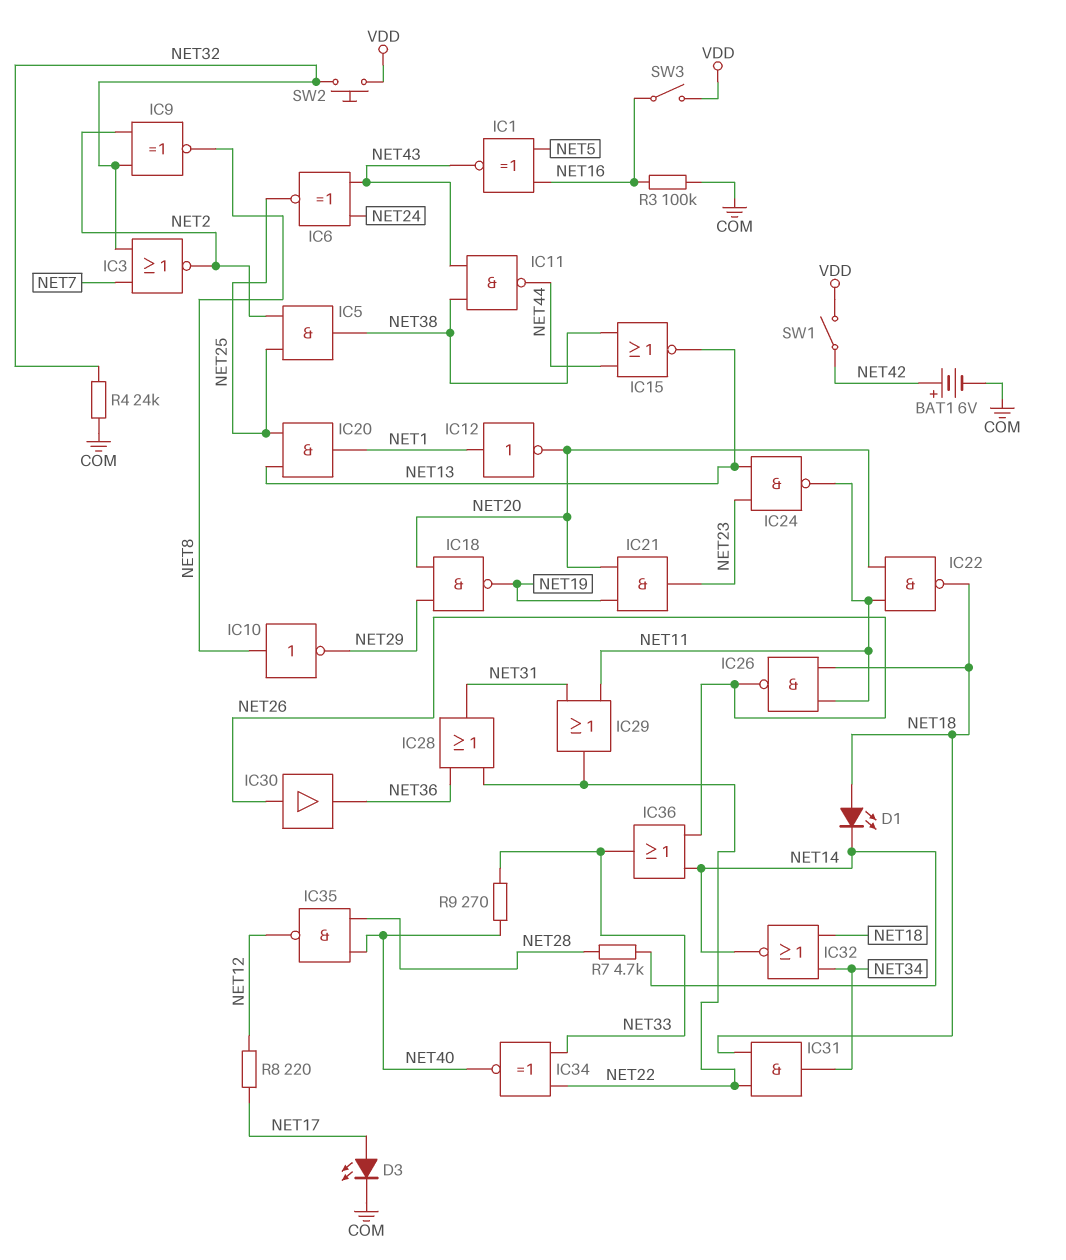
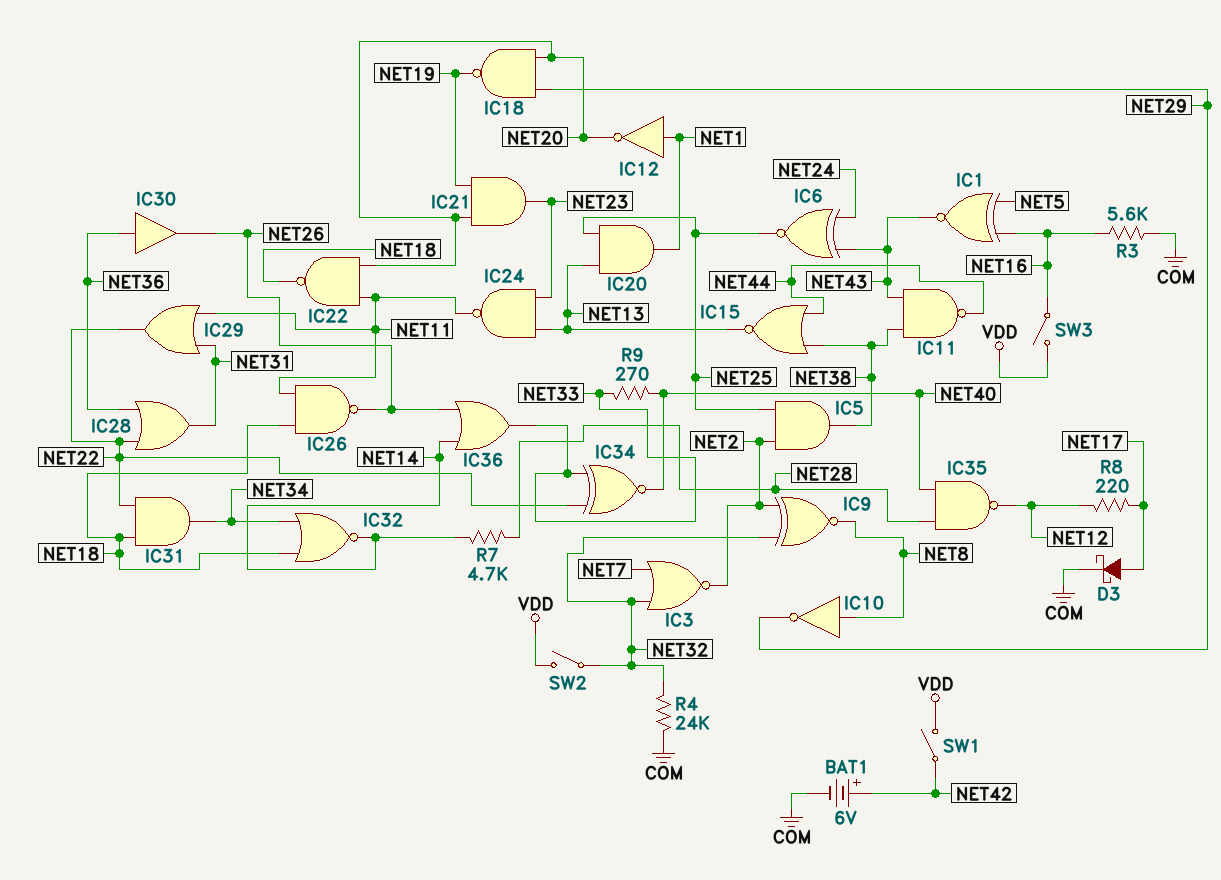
D1: LED (A NET18, K NET14) -> none
D3: LED (A NET17, K COM) -> schottky (A NET17, K COM)
IC30: buffer (in NET26, out NET36) -> buffer (in NET36, out NET26)
R3: 100k (COM, NET16) -> 5.6k (COM, NET16)
SW2: button (NET32, VDD) -> switch (NET32, VDD)

